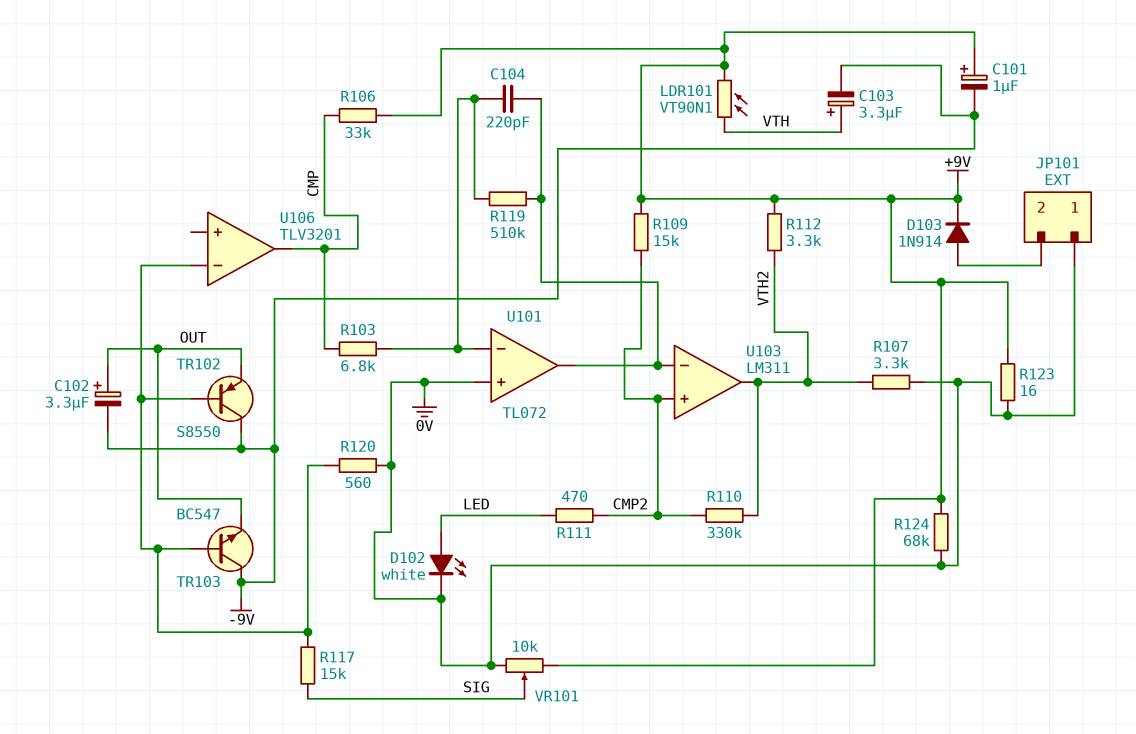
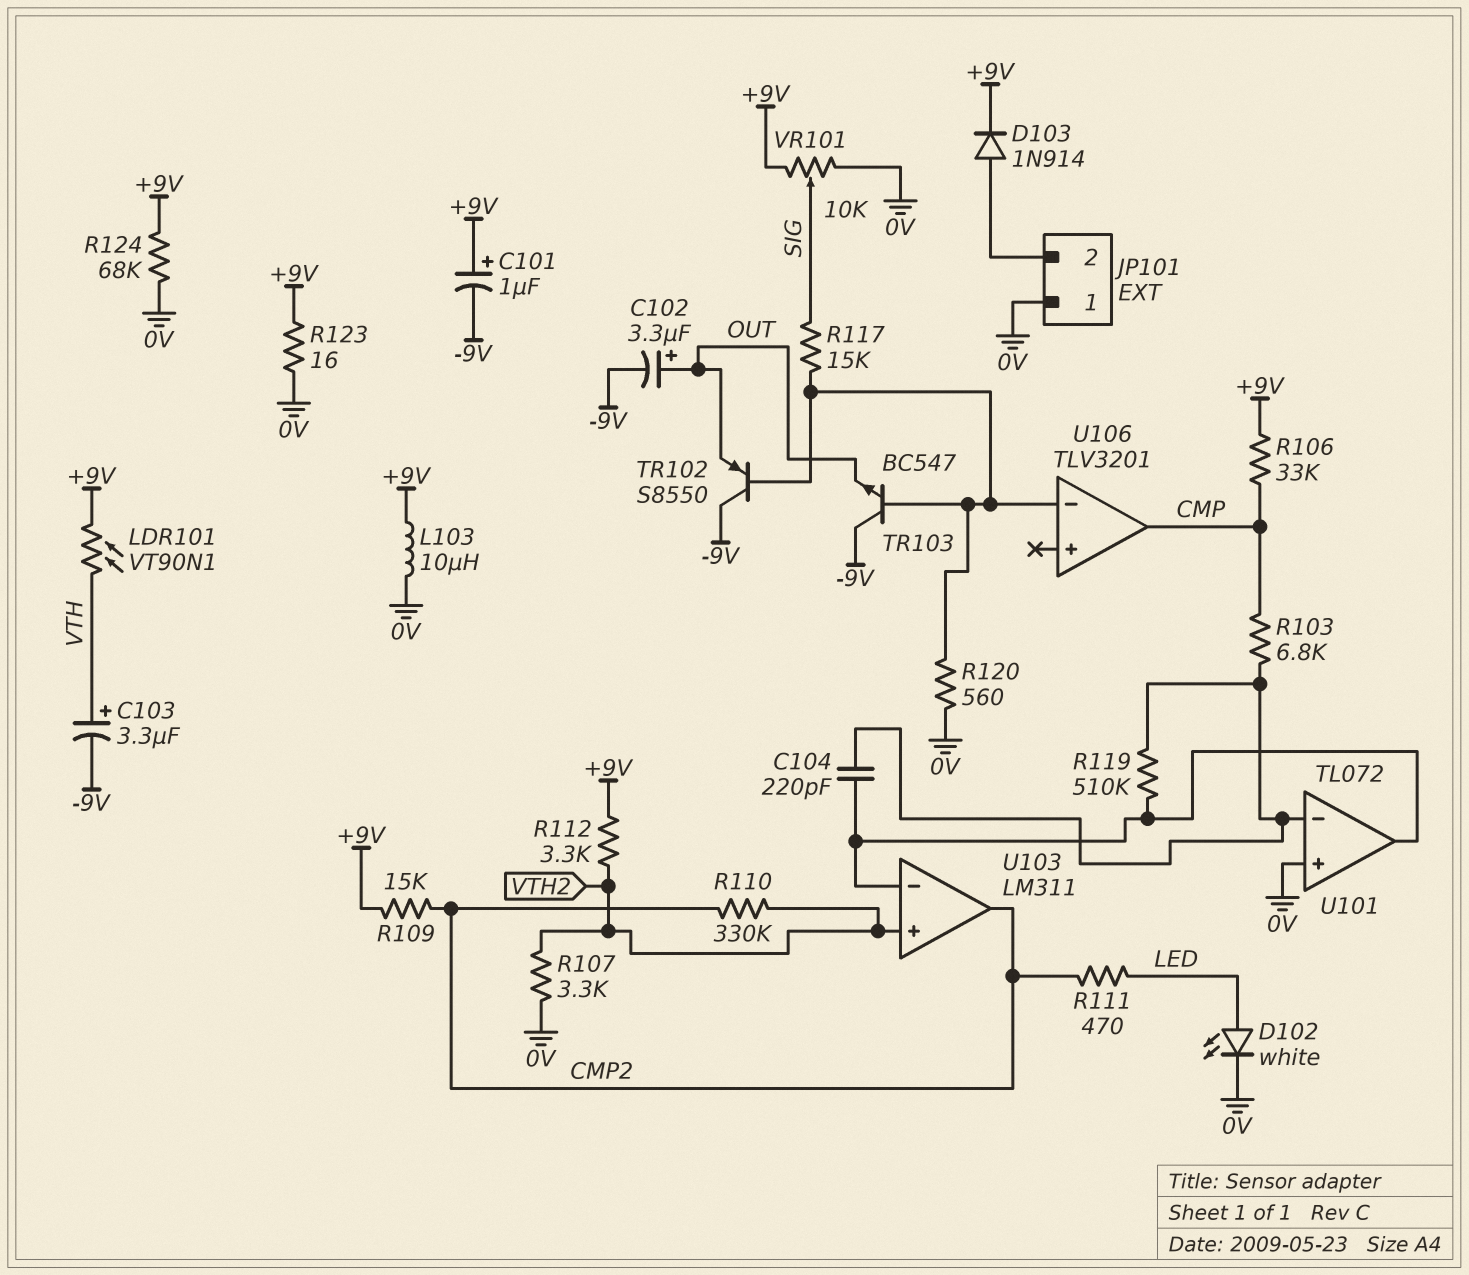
L103: none -> 10uH (+9V, 0V)
U103 pin in+: CMP2 -> VTH2
U103 pin out: VTH2 -> CMP2

